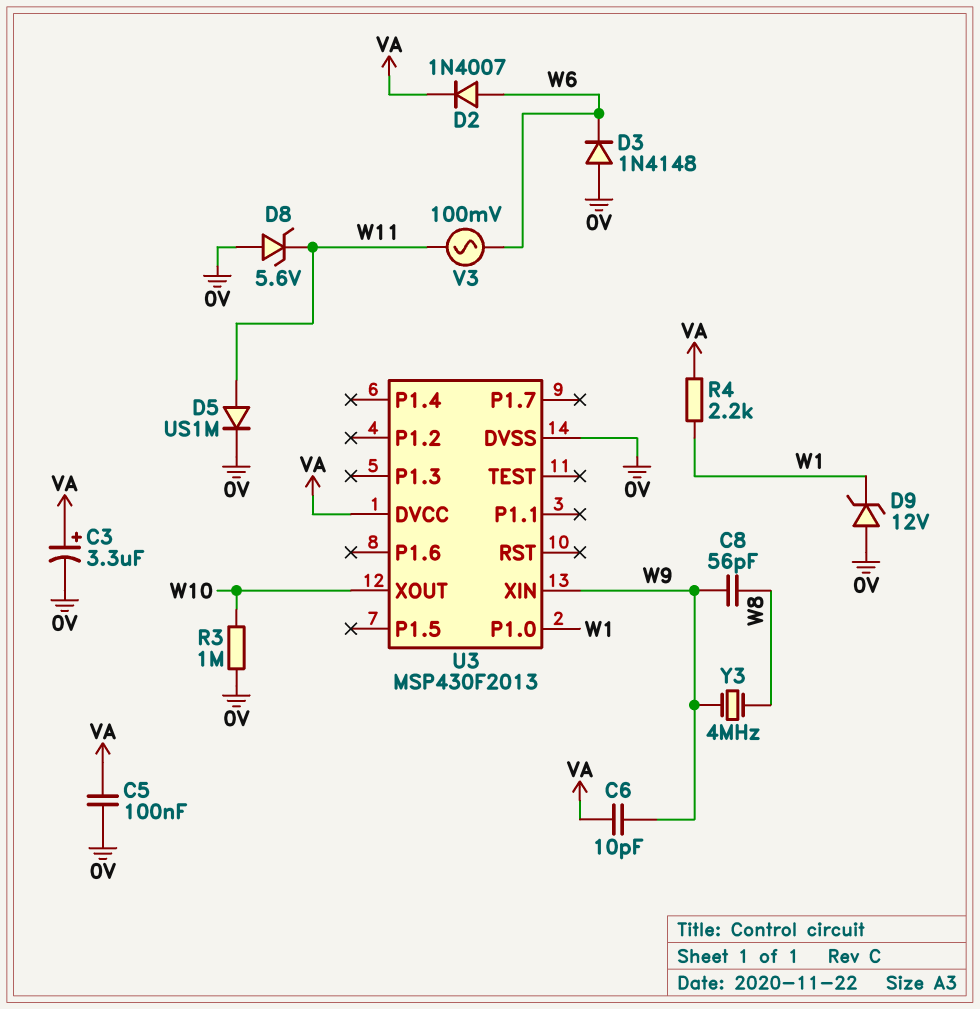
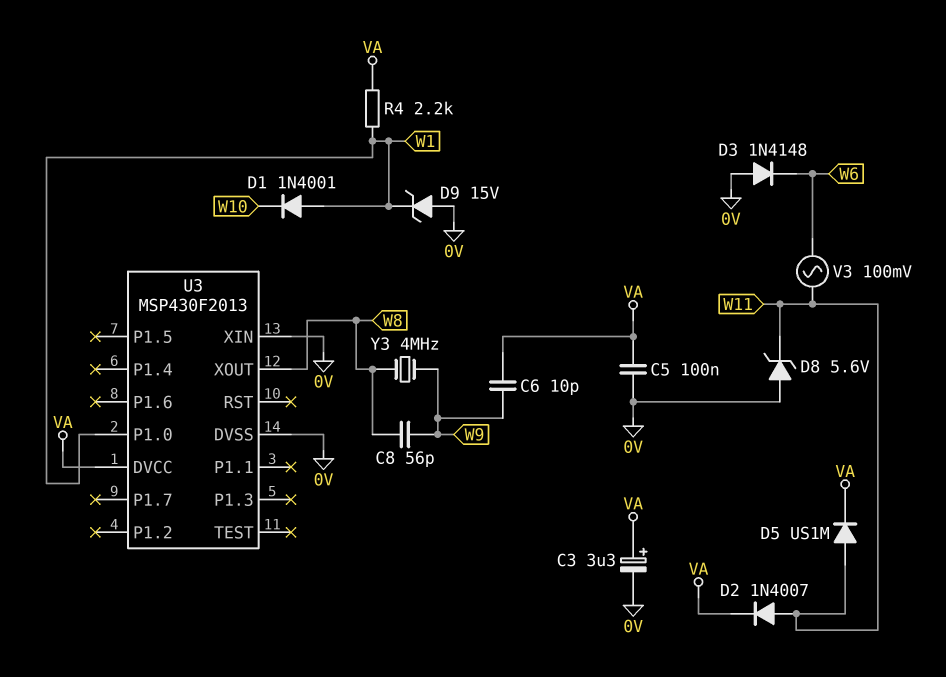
D1: none -> diode 1N4001 (A W1, K W10)
D2: diode 1N4007 (A W6, K VA) -> diode 1N4007 (A W11, K VA)
D5: diode US1M (A W11, K 0V) -> diode US1M (A W11, K VA)
D9: zener 12V (A 0V, K W1) -> zener 15V (A 0V, K W1)
R3: 1M (0V, W10) -> none
U3 pin XIN: W9 -> 0V
U3 pin XOUT: W10 -> W8

